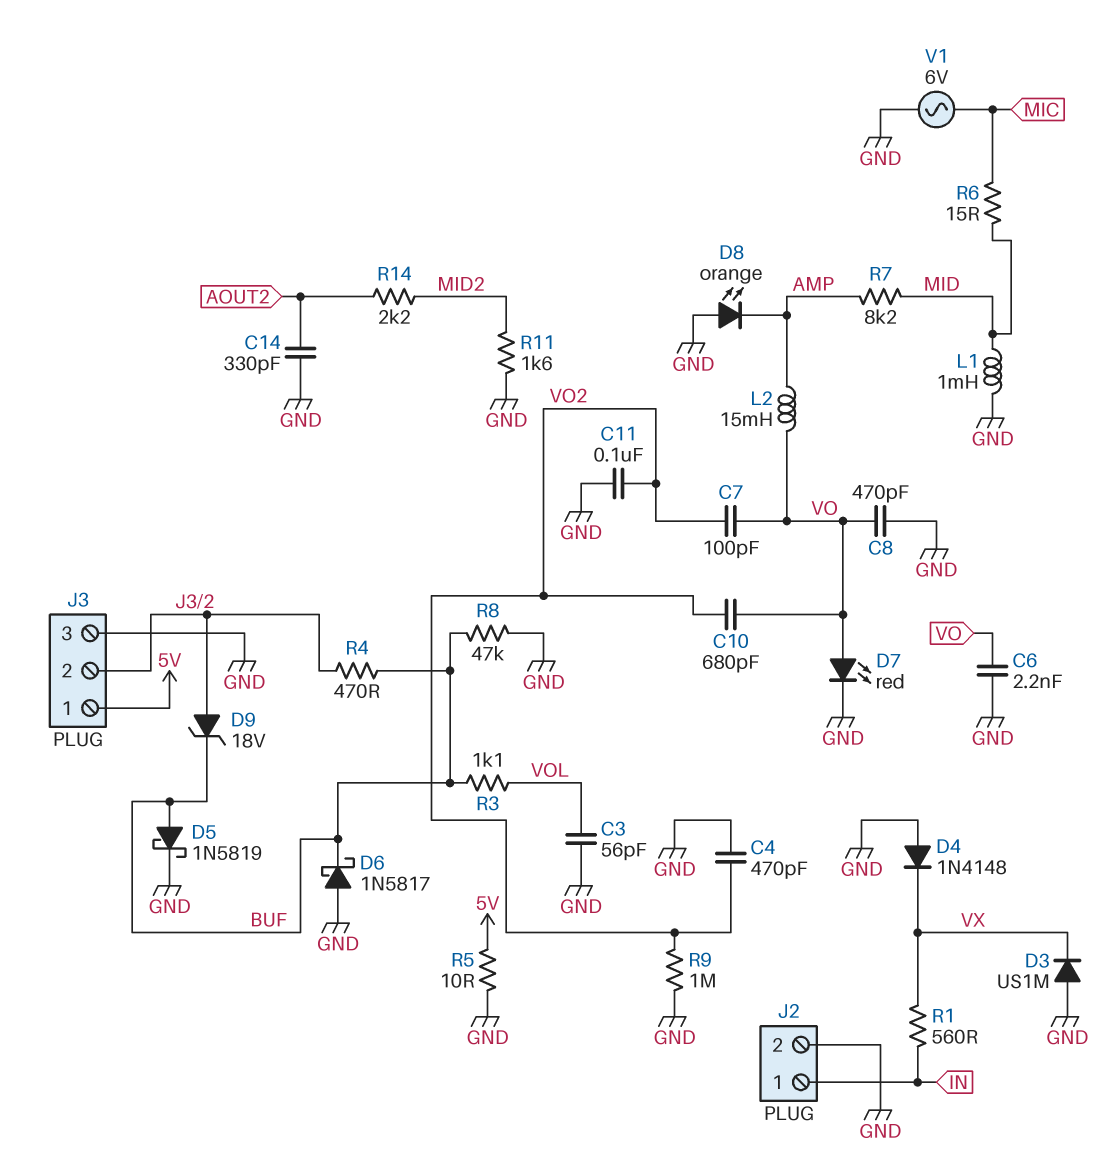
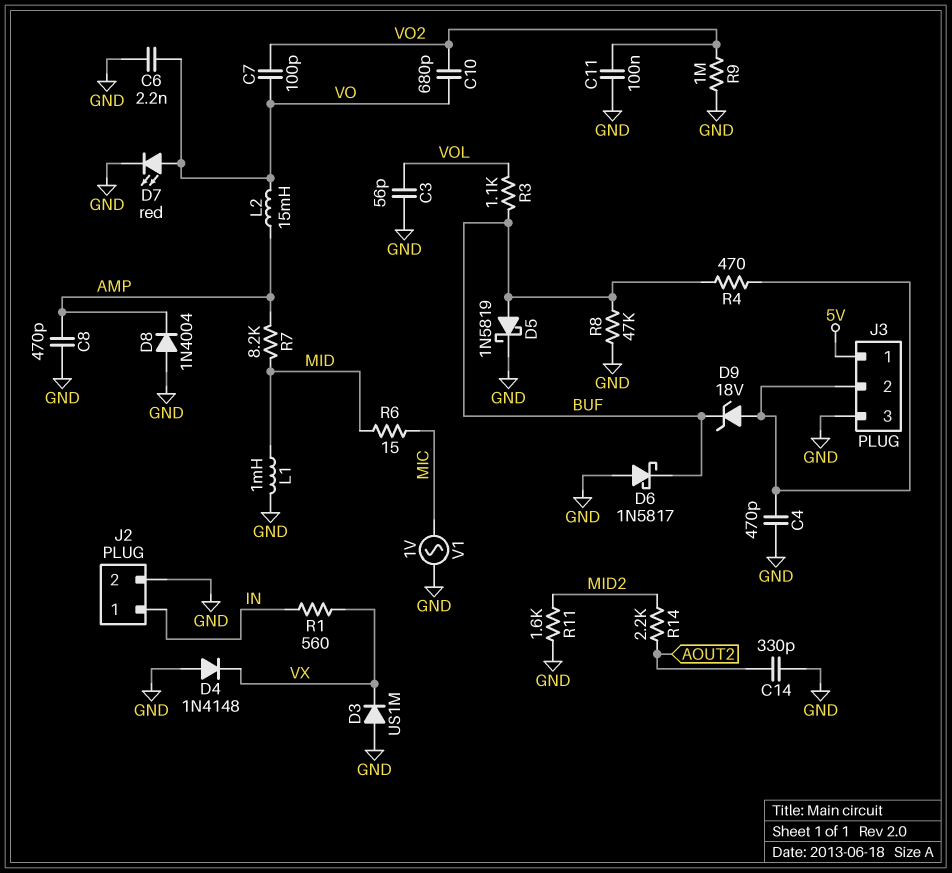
C4: 470pF (GND, VO2) -> 470pF (GND, J3/2)
C8: 470pF (GND, VO) -> 470pF (AMP, GND)
D8: LED orange (A GND, K AMP) -> diode 1N4004 (A GND, K AMP)
R5: 10 (5V, GND) -> none
V1: AC 6V (GND, MIC) -> AC 1V (GND, MIC)

